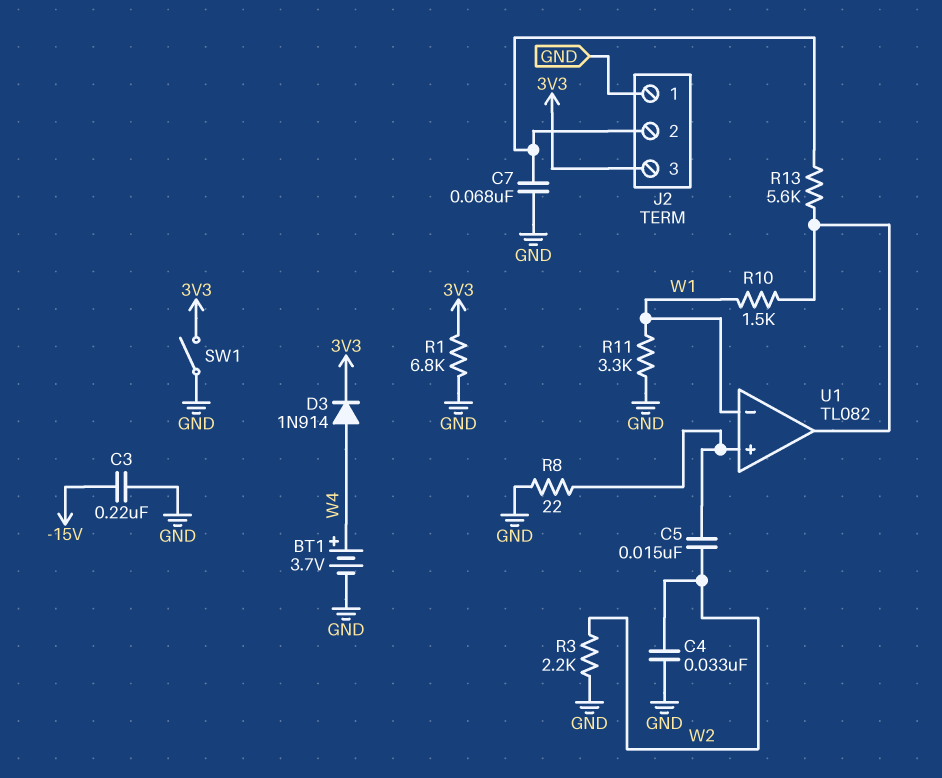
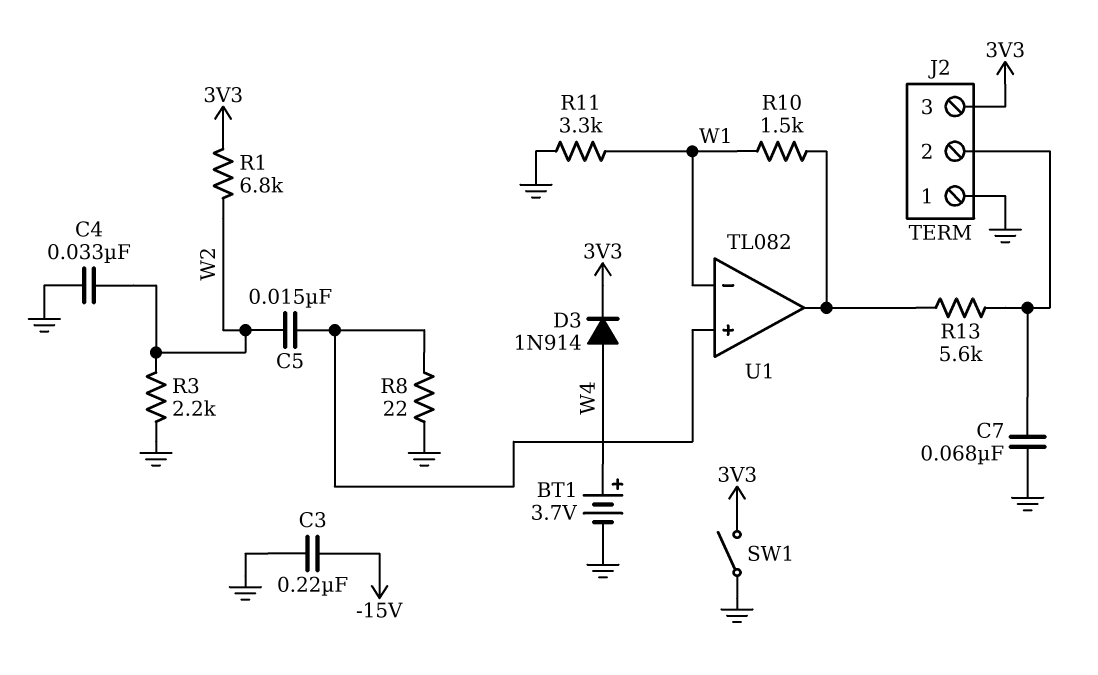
R1: 6.8k (3V3, GND) -> 6.8k (3V3, W2)

